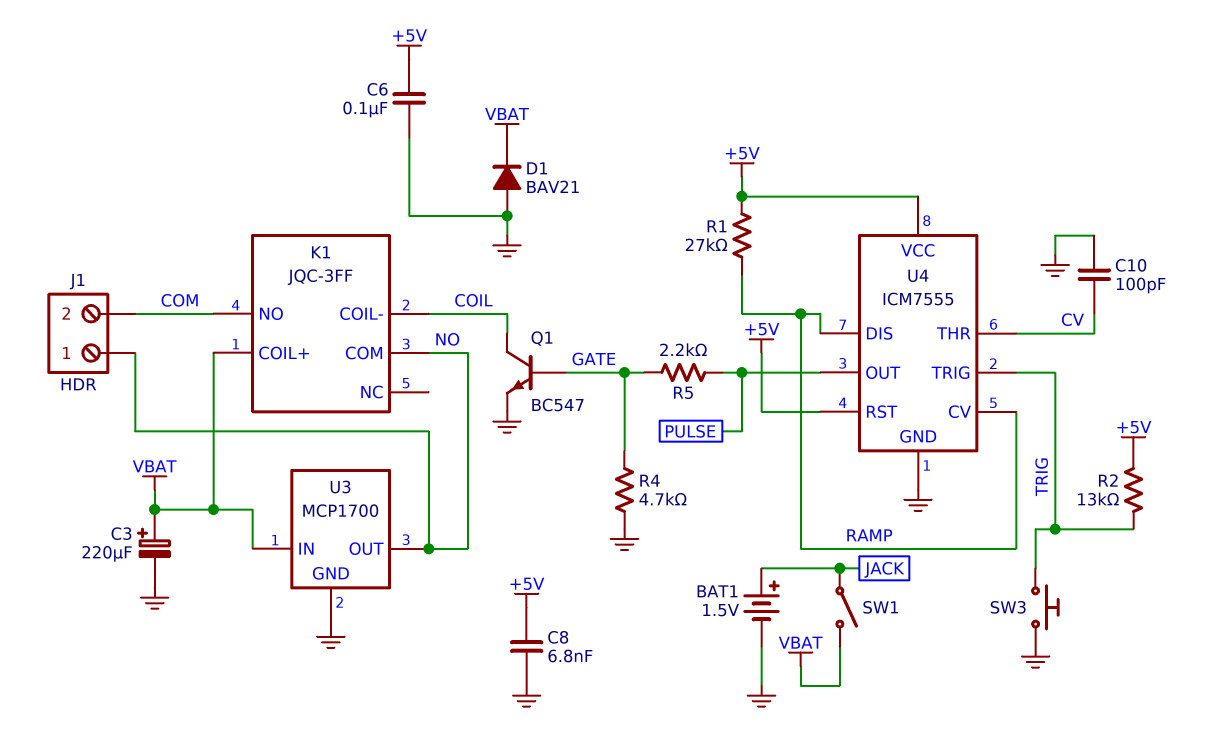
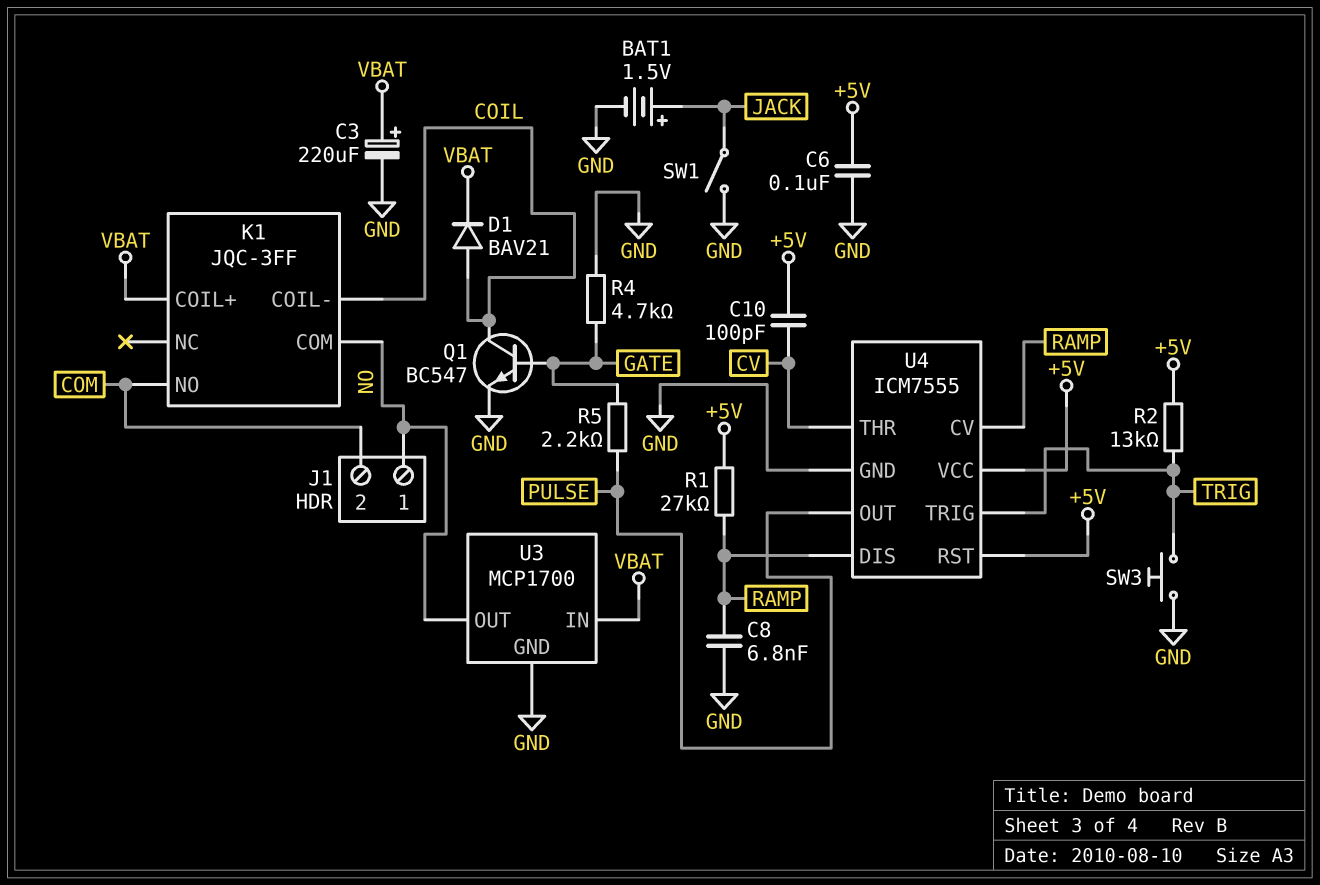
C8: 6.8nF (+5V, GND) -> 6.8nF (GND, RAMP)
C10: 100pF (CV, GND) -> 100pF (+5V, CV)
D1: diode BAV21 (A GND, K VBAT) -> diode BAV21 (A COIL, K VBAT)
SW1: switch (JACK, VBAT) -> switch (GND, JACK)

